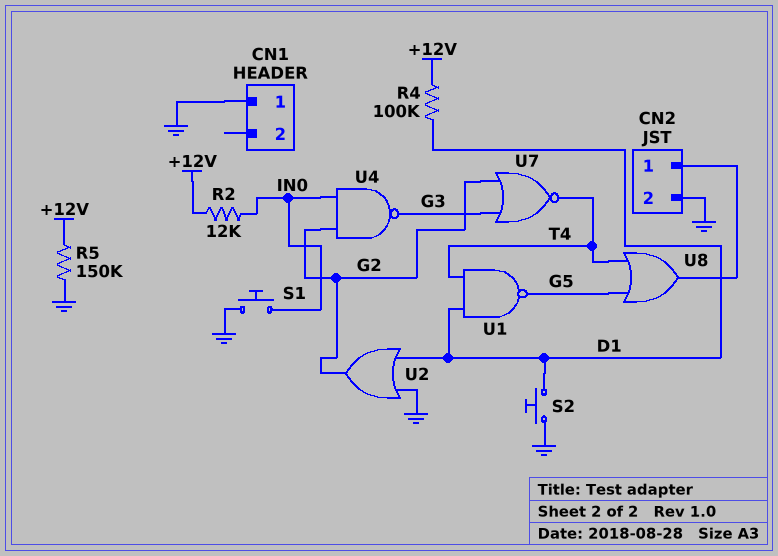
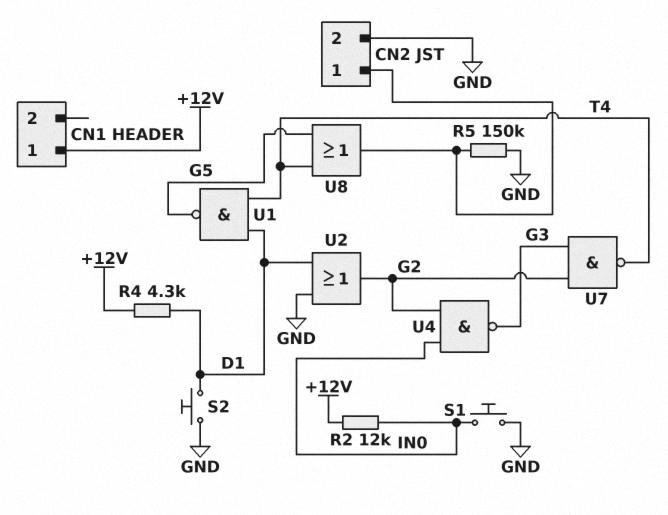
CN1 pin 1: GND -> +12V
R4: 100k (+12V, D1) -> 4.3k (+12V, D1)
R5: 150k (+12V, GND) -> 150k (CN2/1, GND)
U7: NOR (in G2, in G3, out T4) -> NAND (in G2, in G3, out T4)

